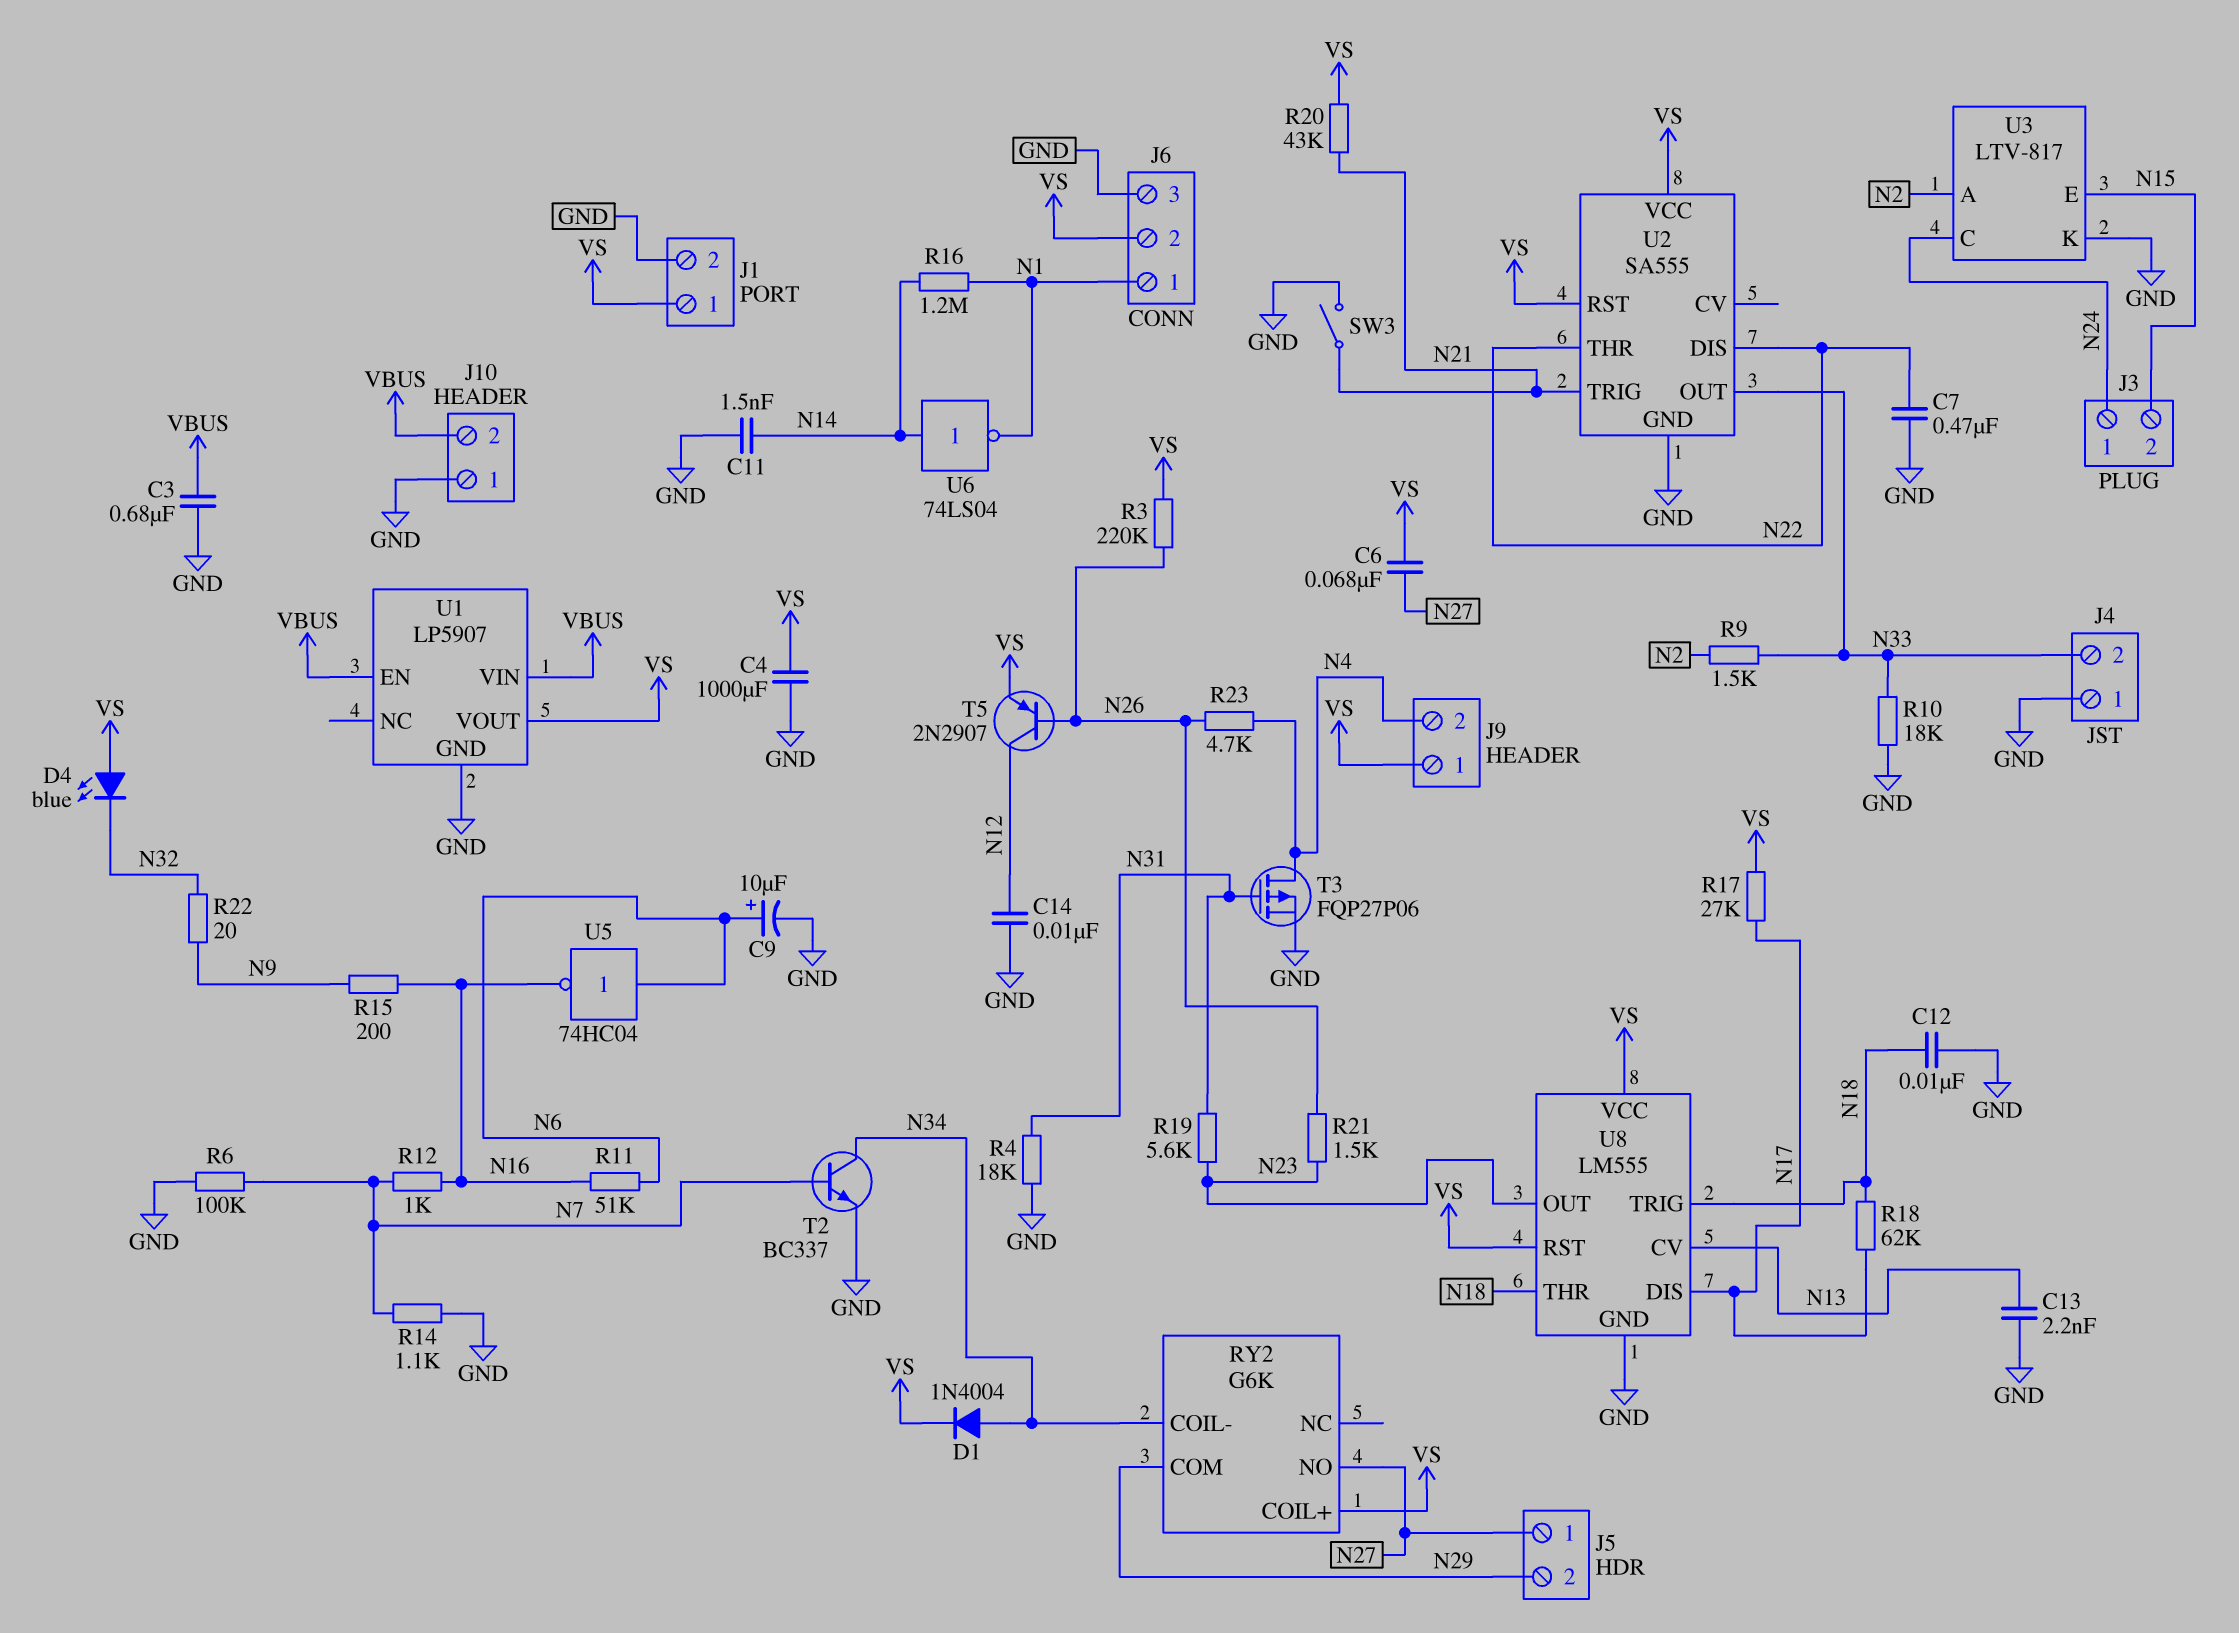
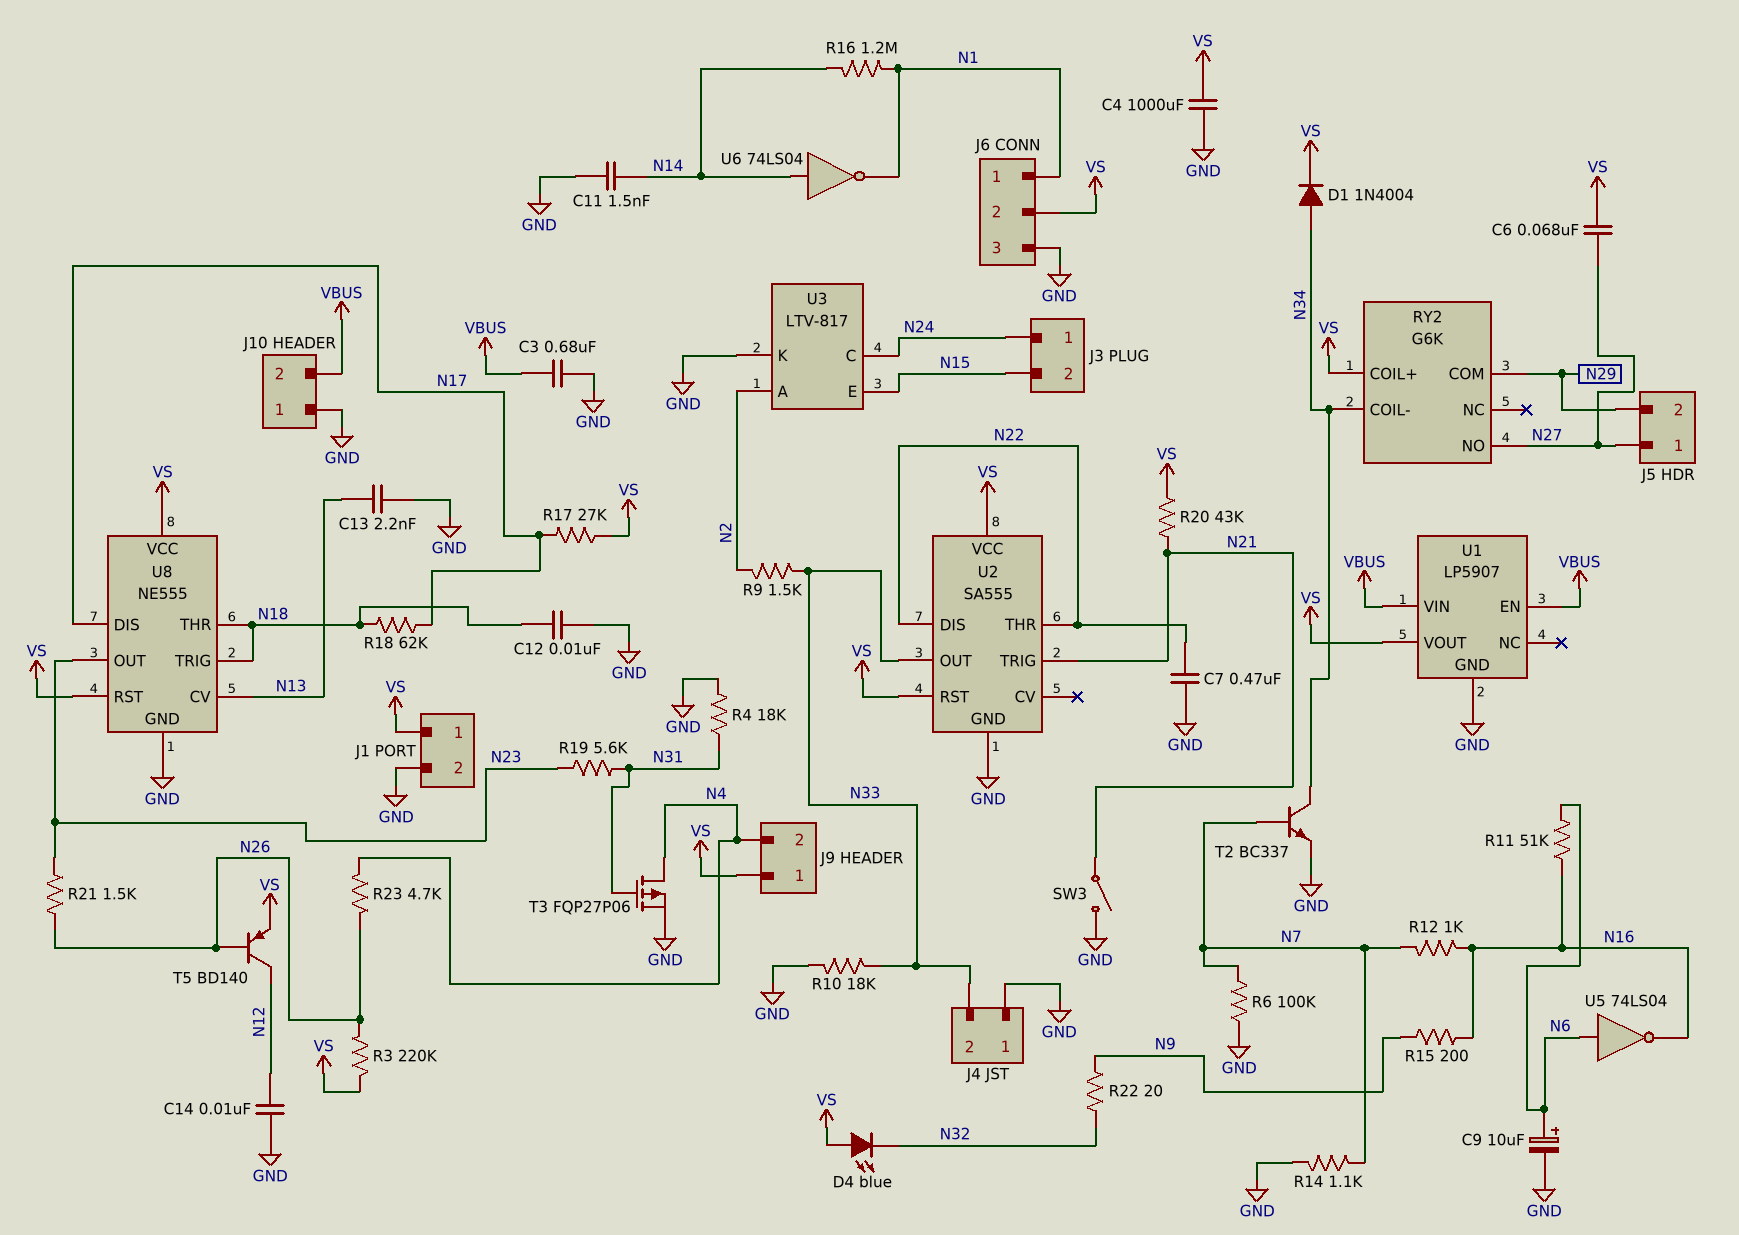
T5: PNP 2N2907 (B N26, C N12, E VS) -> PNP BD140 (B N26, C N12, E VS)
U5: NOT 74HC04 (in N6, out N16) -> NOT 74LS04 (in N6, out N16)
U8: LM555 -> NE555

